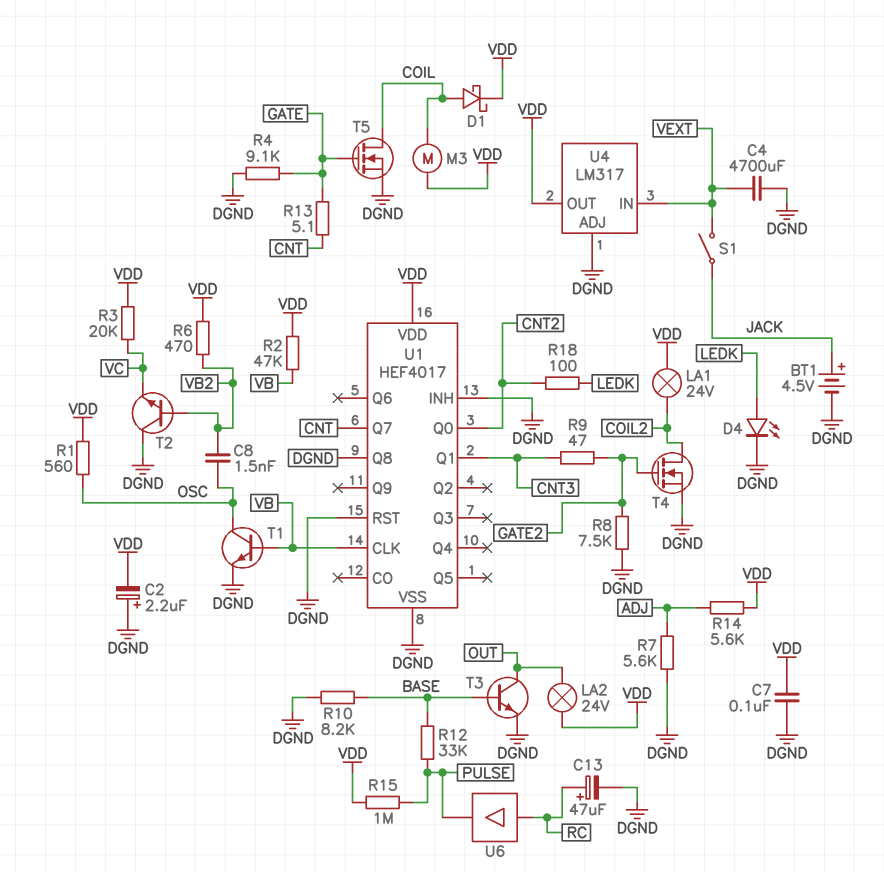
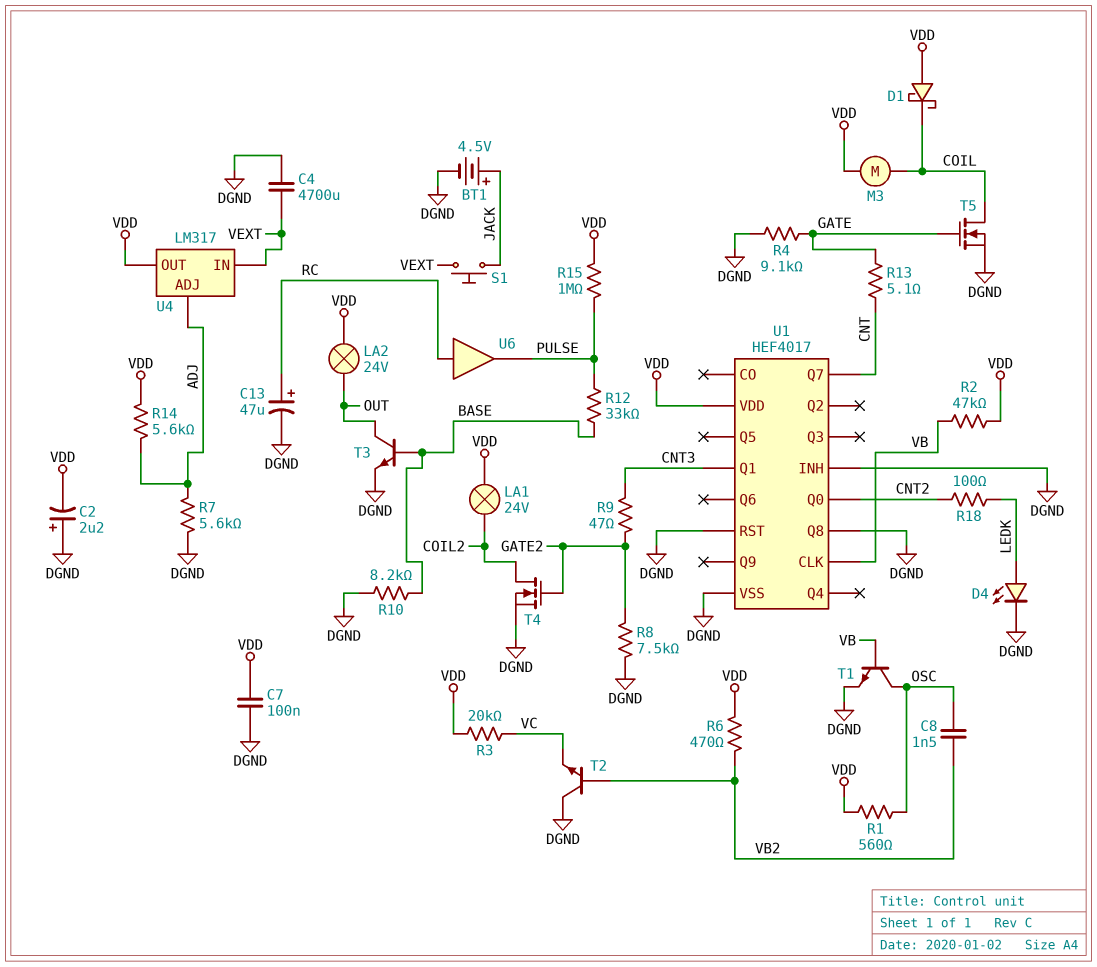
D1: schottky (A COIL, K VDD) -> schottky (A VDD, K COIL)
S1: switch (JACK, VEXT) -> button (JACK, VEXT)
U4 pin ADJ: DGND -> ADJ

